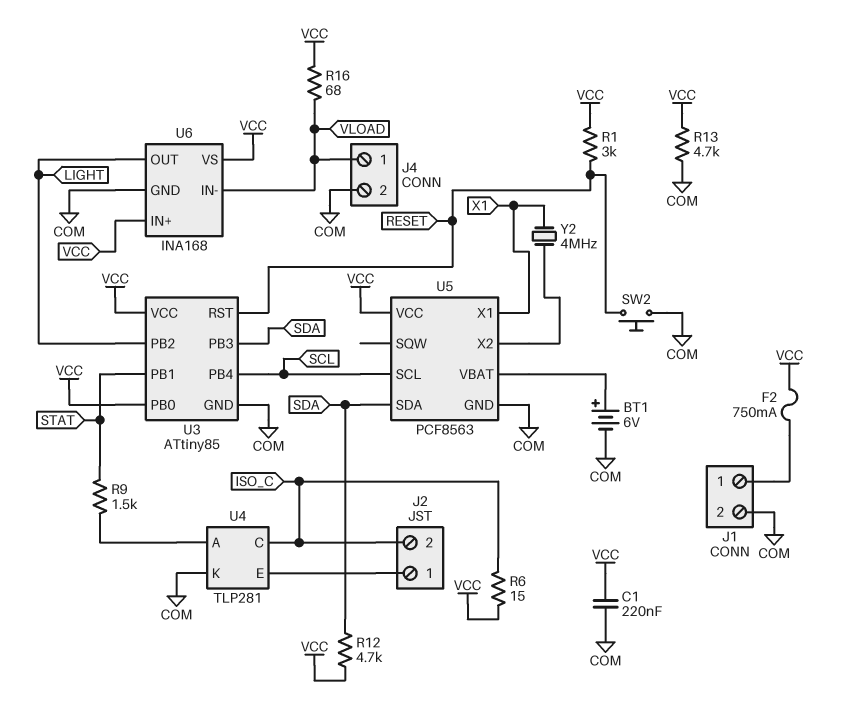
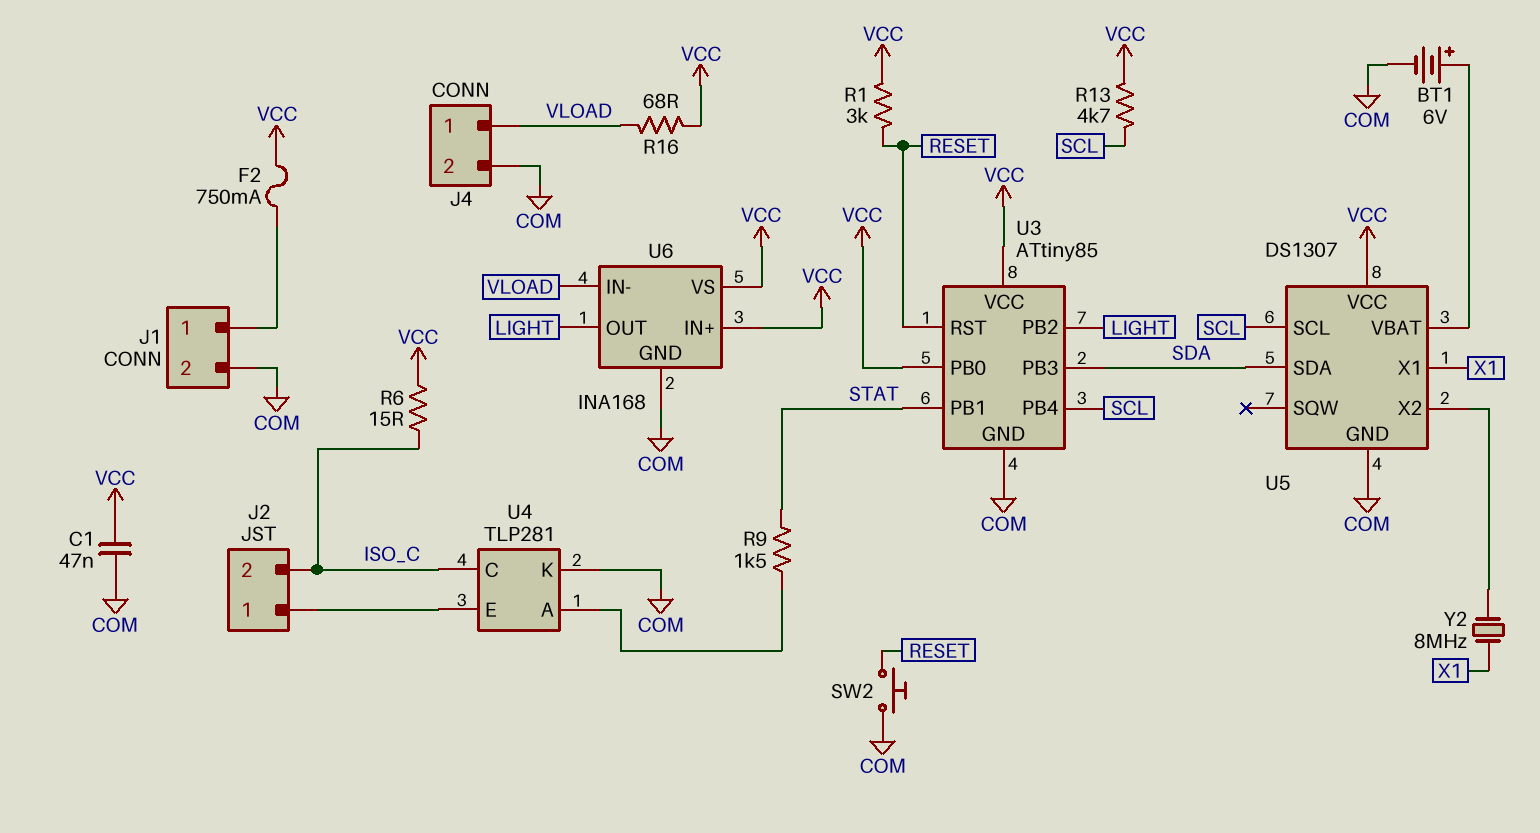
C1: 220nF (COM, VCC) -> 47nF (COM, VCC)
R12: 4.7k (SDA, VCC) -> none
R13: 4.7k (COM, VCC) -> 4.7k (SCL, VCC)
U5: PCF8563 -> DS1307
Y2: 4MHz (U5/X2, X1) -> 8MHz (U5/X2, X1)

